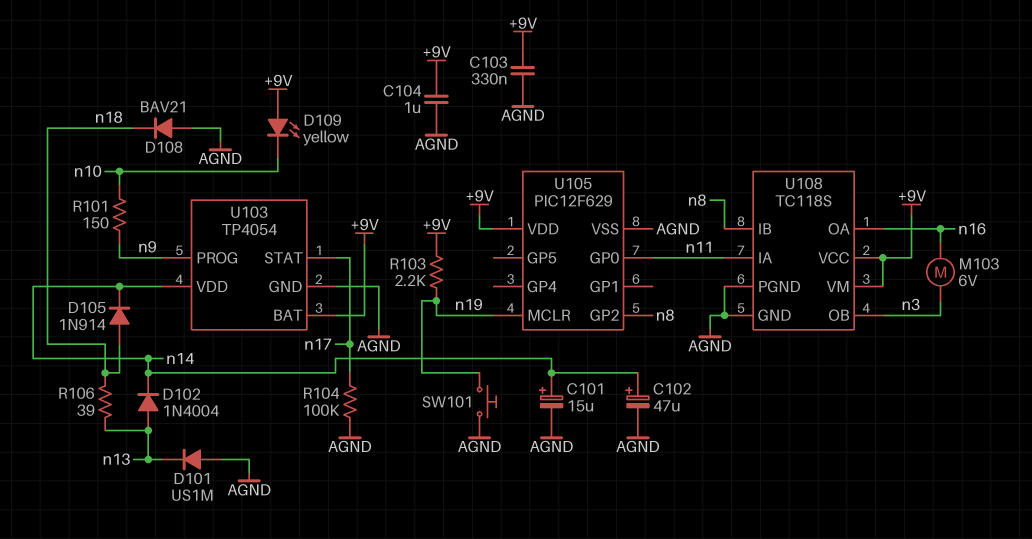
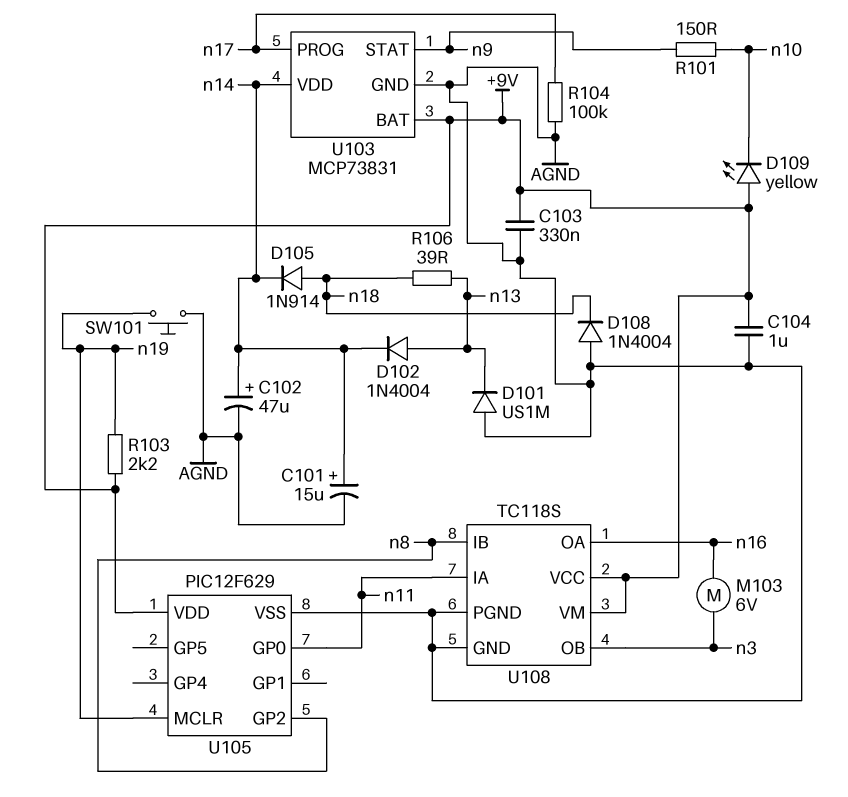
D108: diode BAV21 (A AGND, K n18) -> diode 1N4004 (A AGND, K n18)
U103: TP4054 -> MCP73831
U103 pin PROG: n9 -> n17
U103 pin STAT: n17 -> n9

